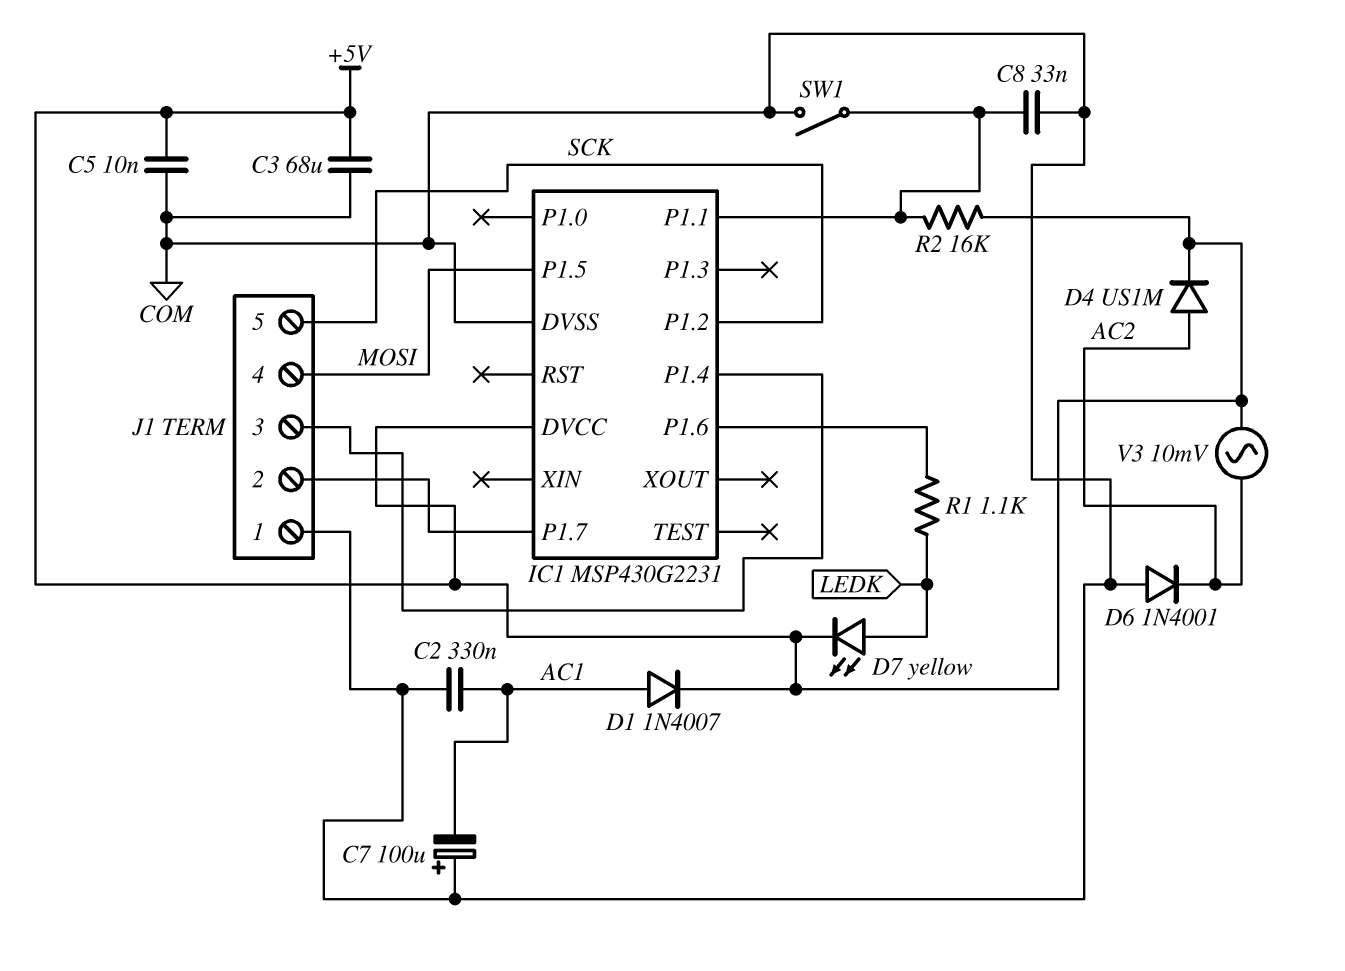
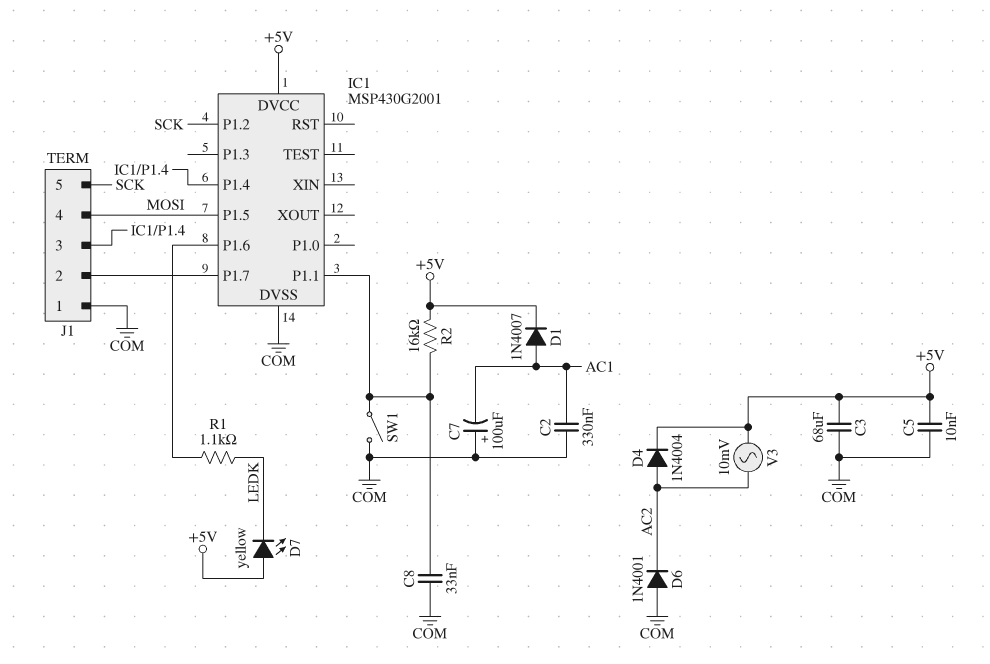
D4: diode US1M (A AC2, K +5V) -> diode 1N4004 (A AC2, K +5V)
D7: LED yellow (A LEDK, K +5V) -> LED yellow (A +5V, K LEDK)
IC1: MSP430G2231 -> MSP430G2001

